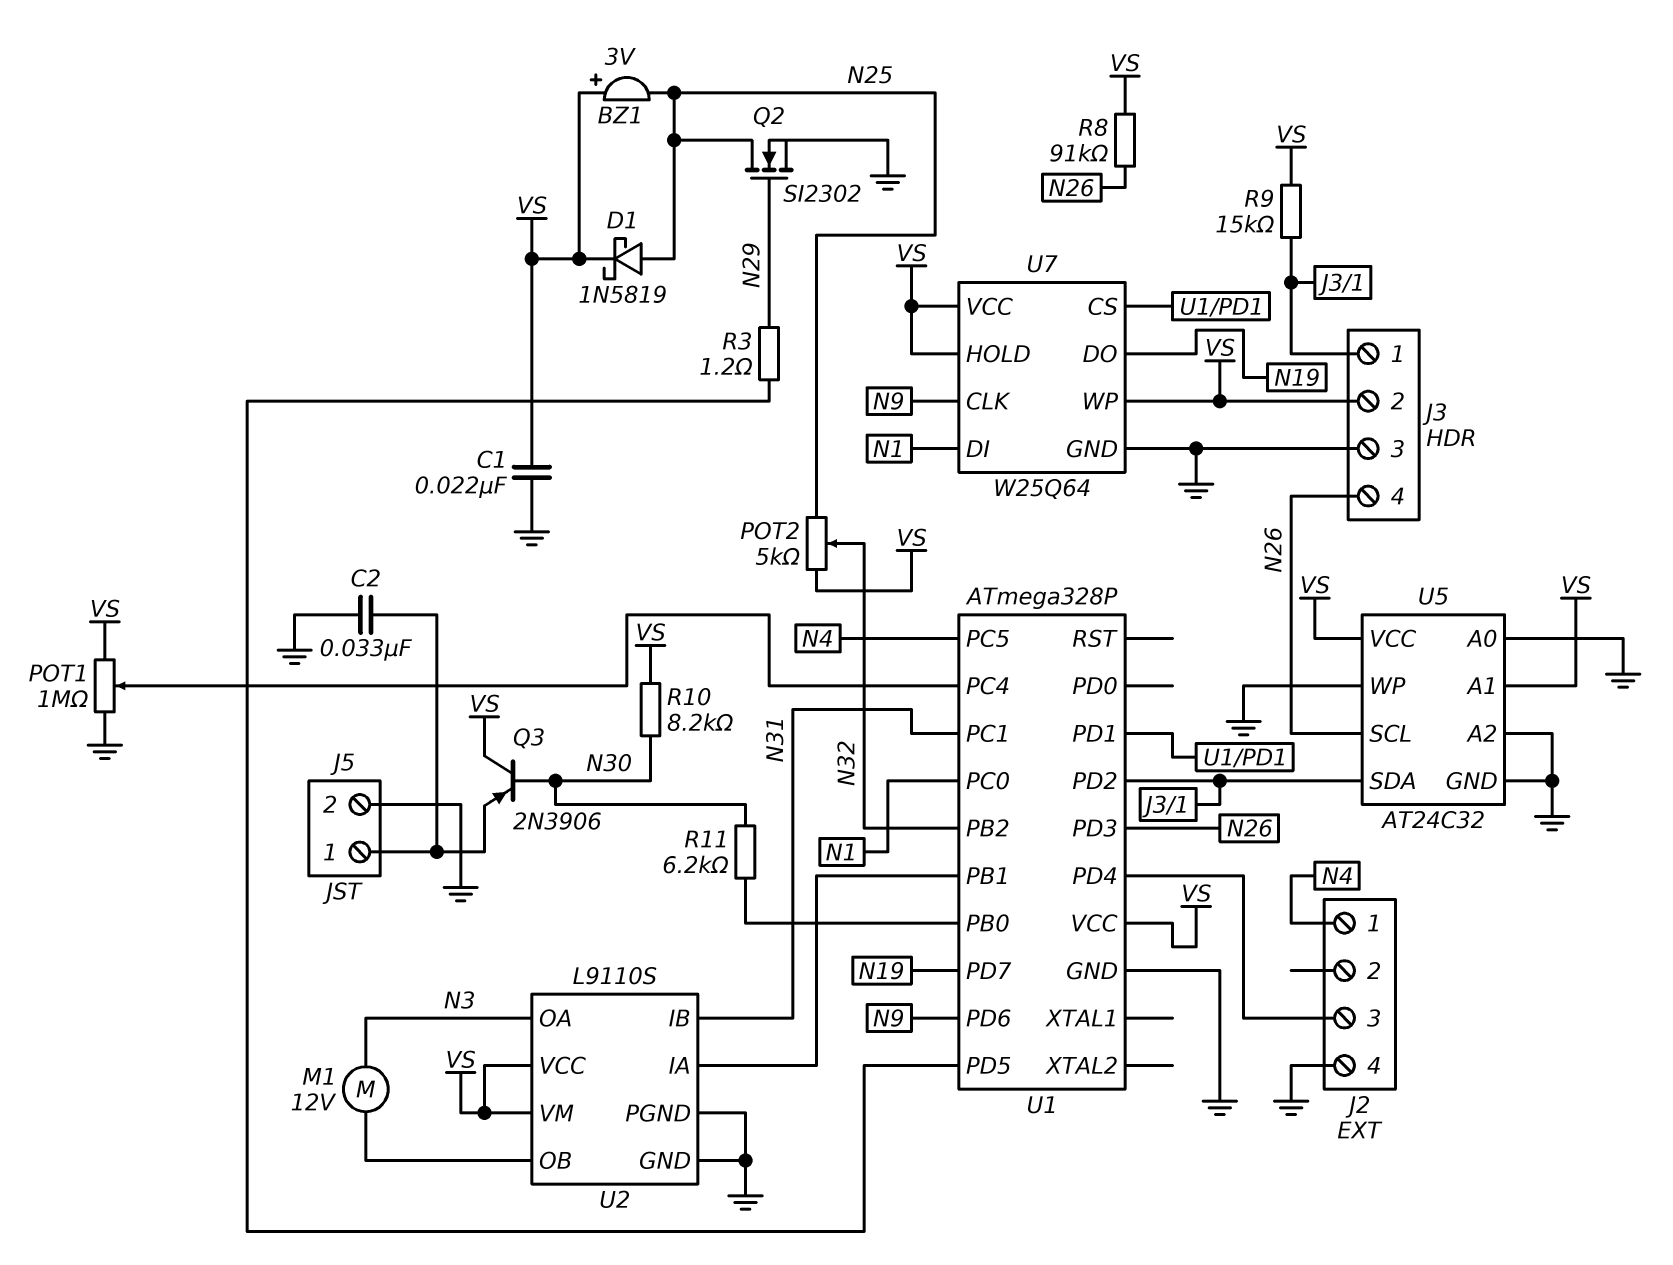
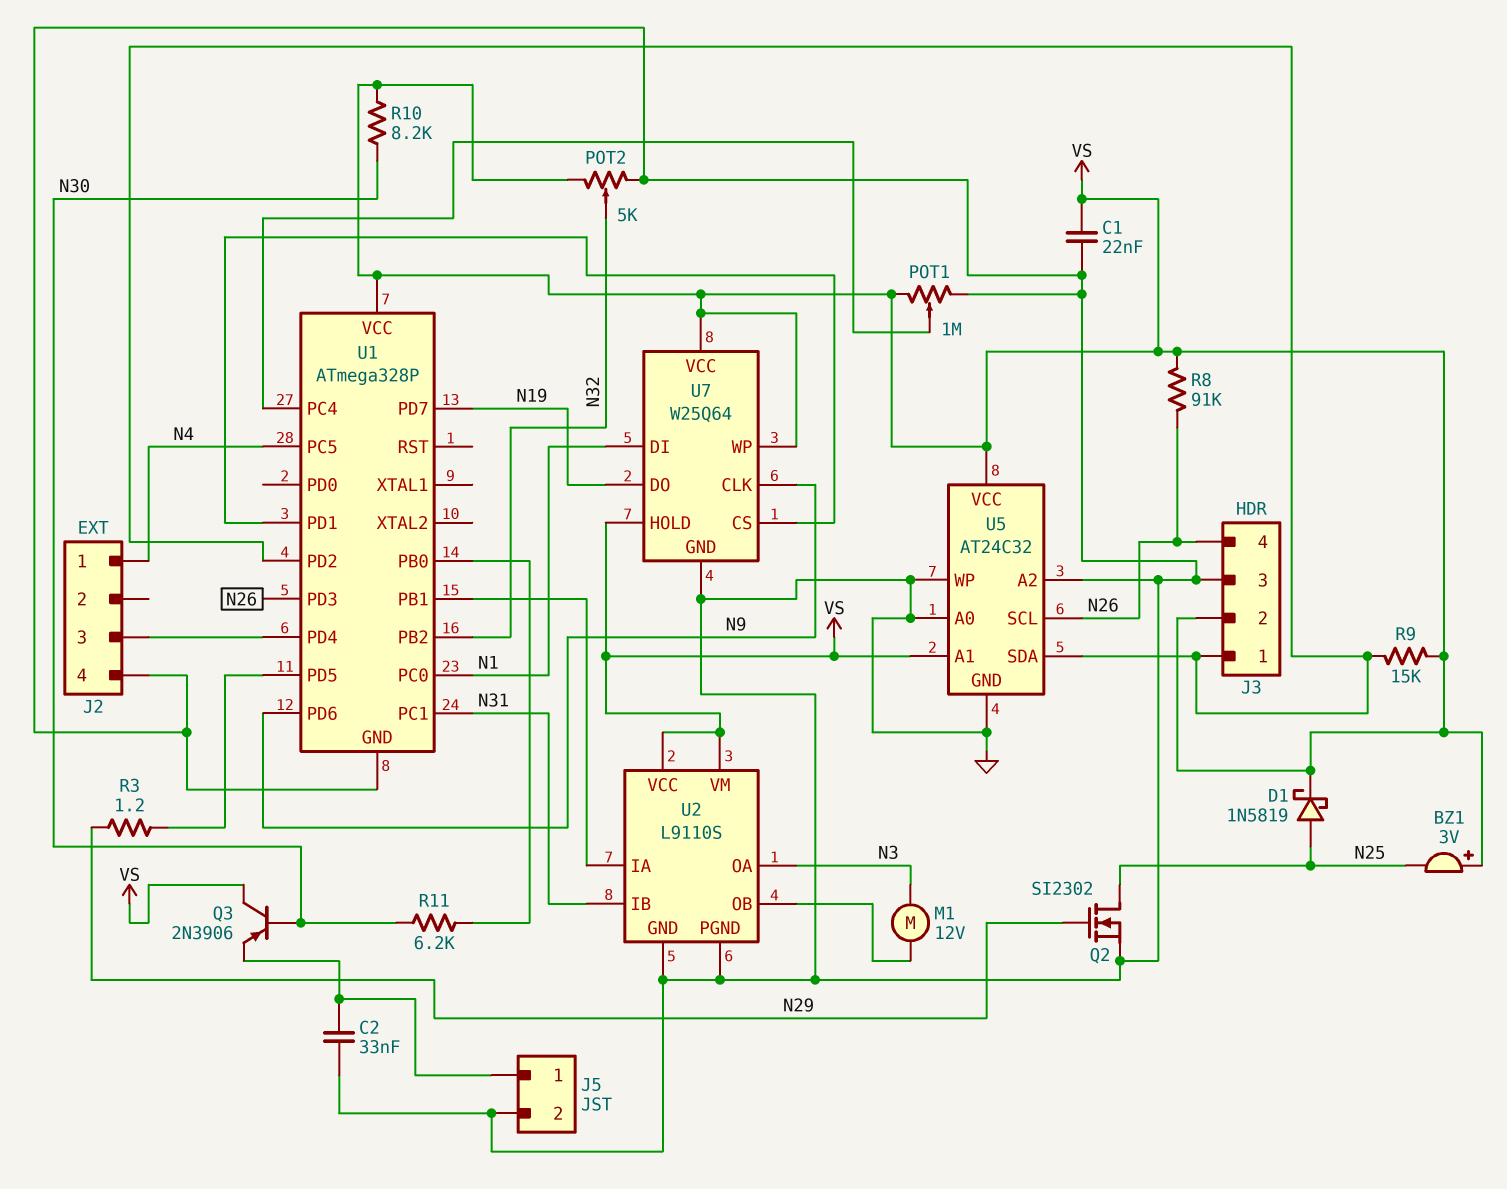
POT2: 5k (N25, VS, wiper N32) -> 5k (GND, VS, wiper N32)

